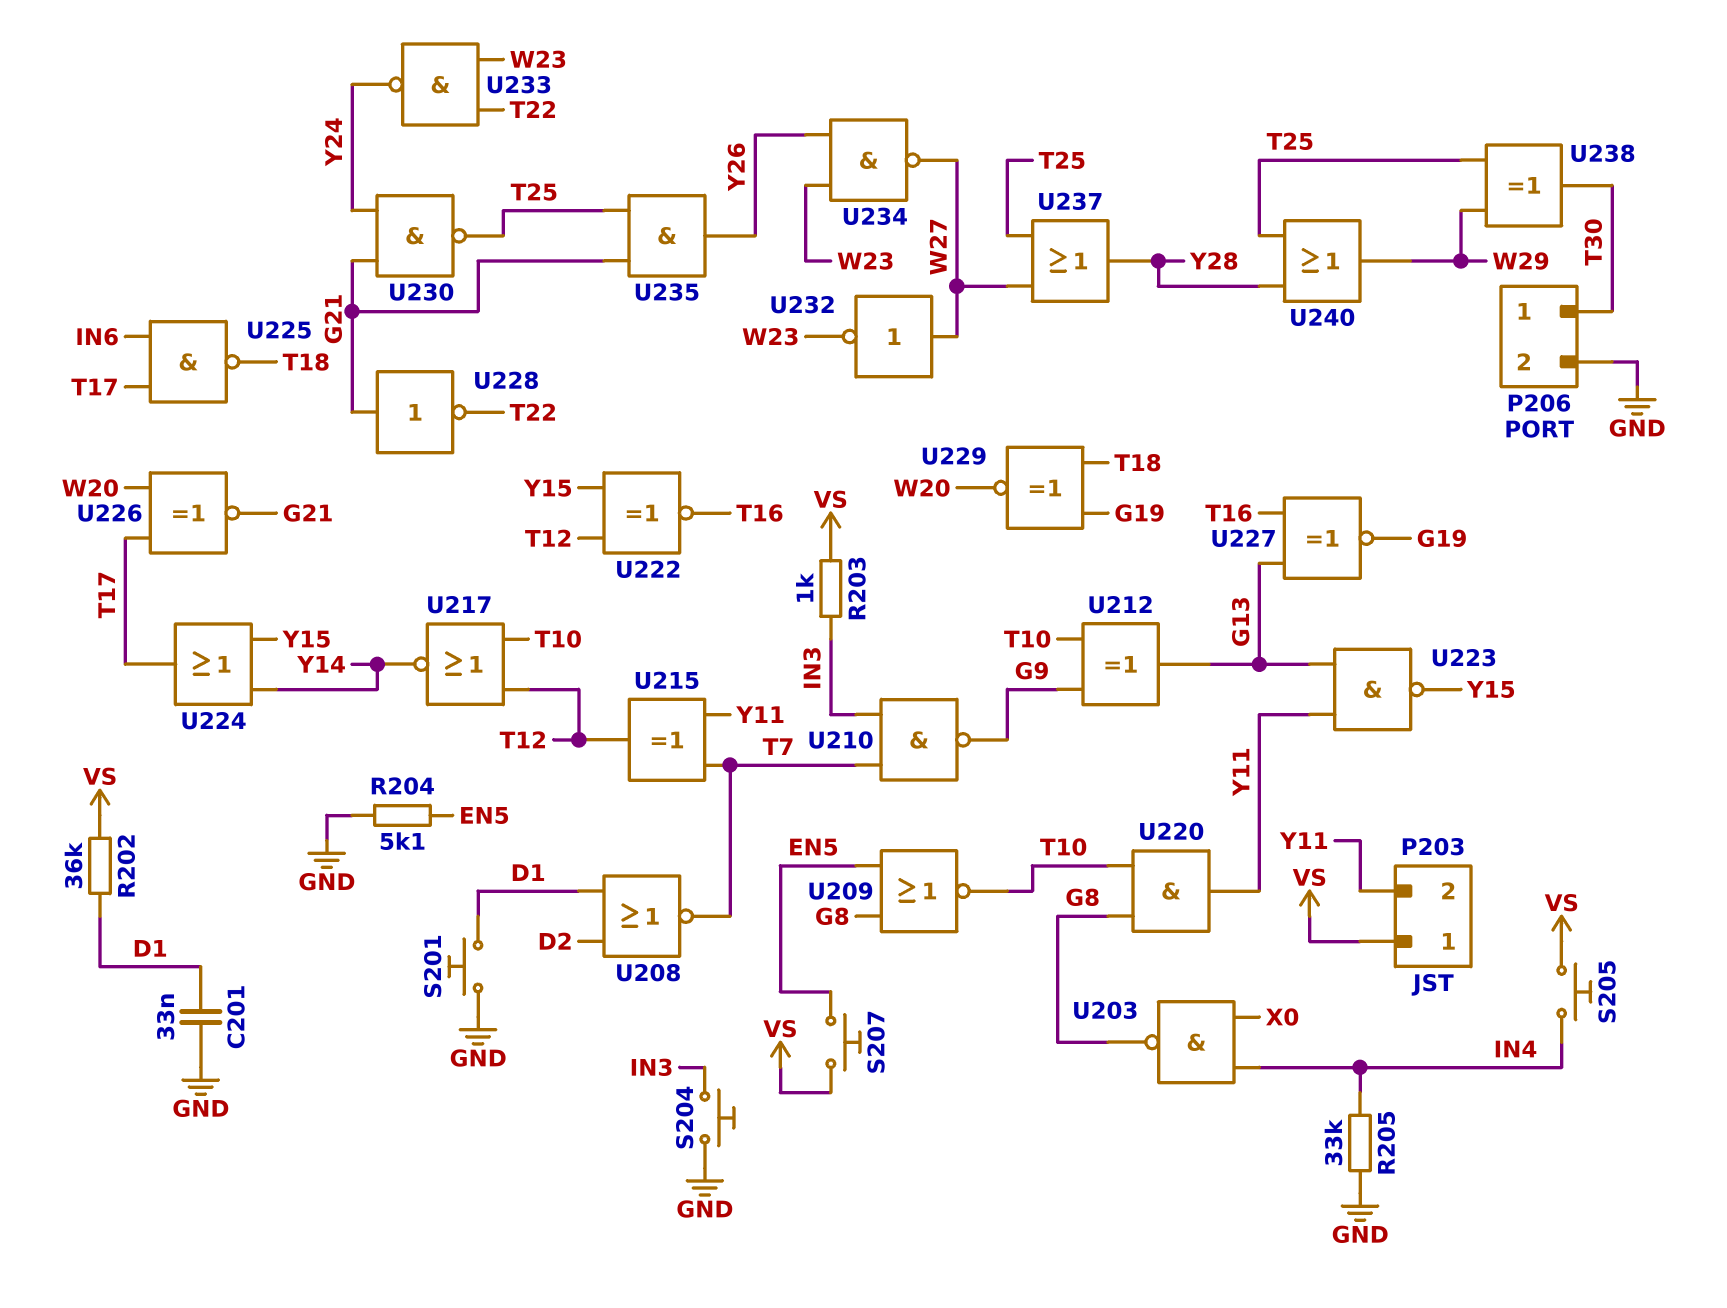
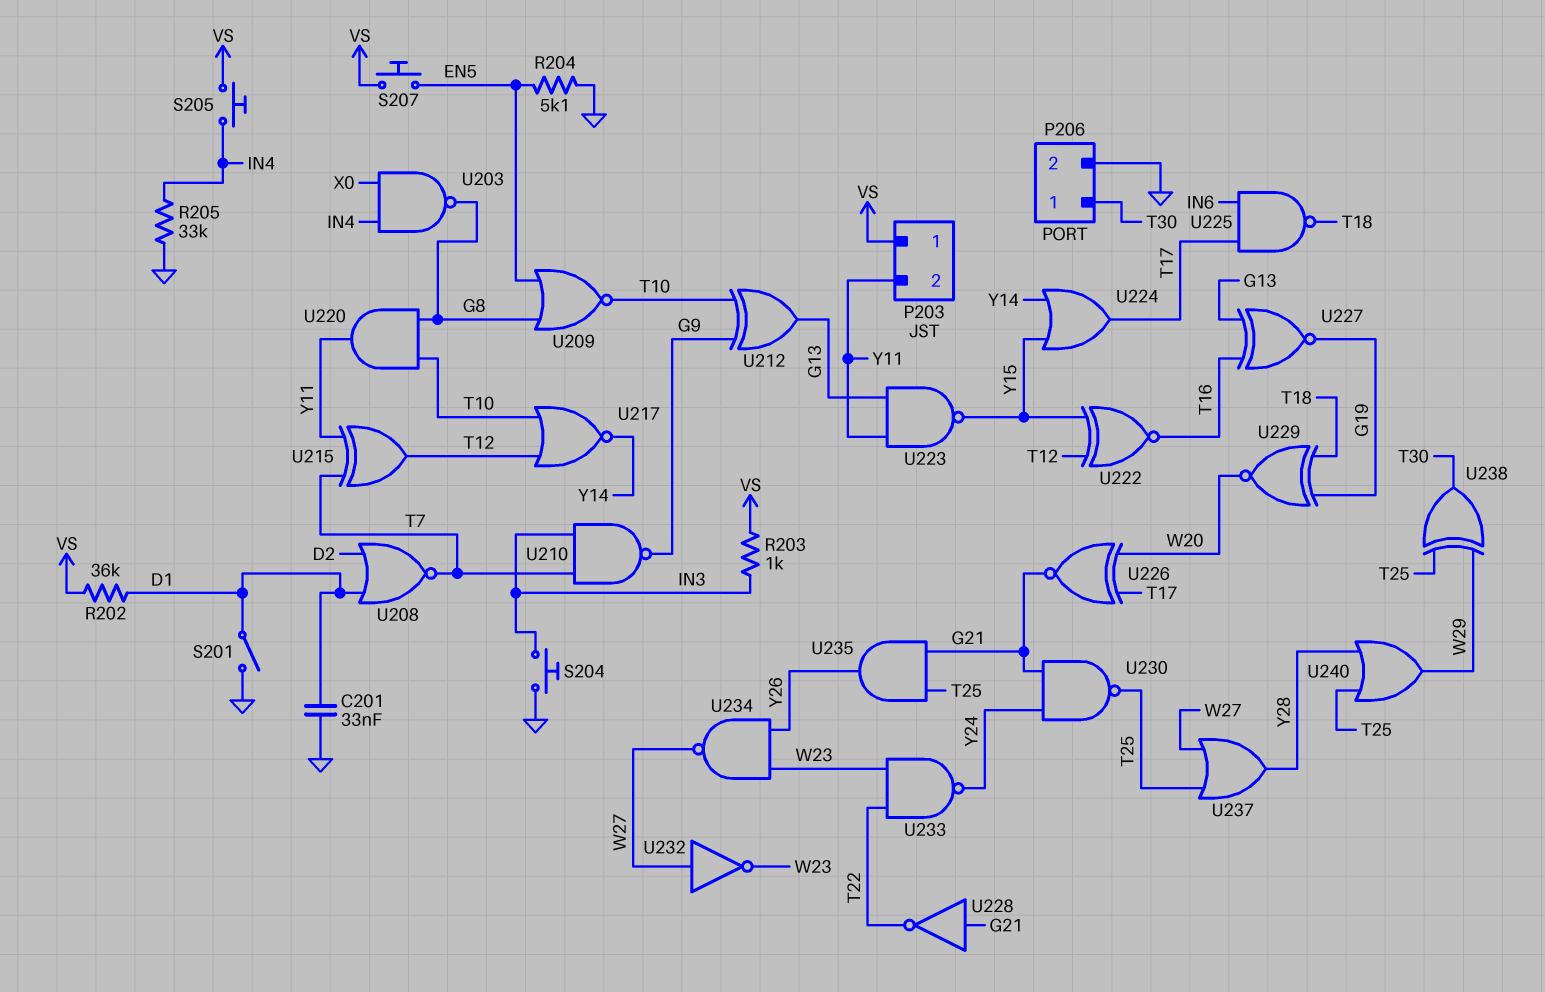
S201: button (D1, GND) -> switch (D1, GND)

